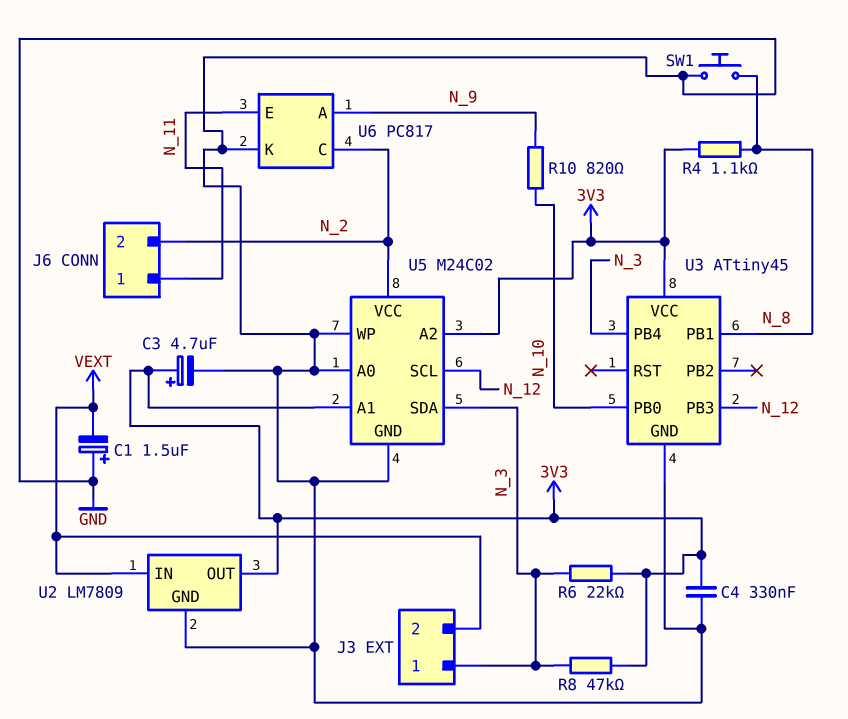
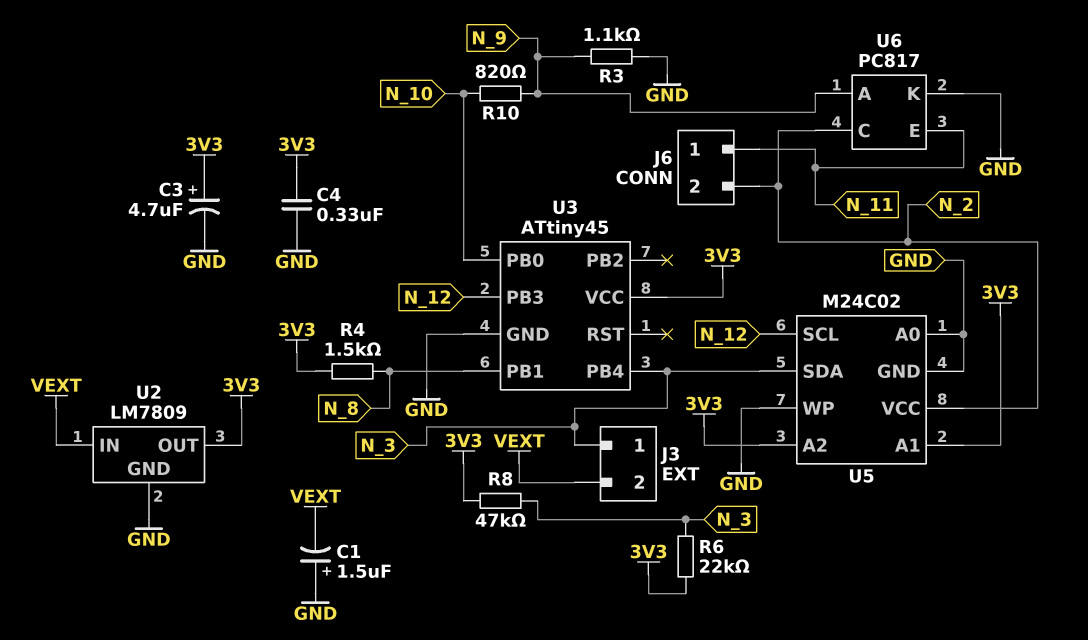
R3: none -> 1.1k (GND, N_9)
R4: 1.1k (3V3, N_8) -> 1.5k (3V3, N_8)
SW1: button (GND, N_8) -> none

